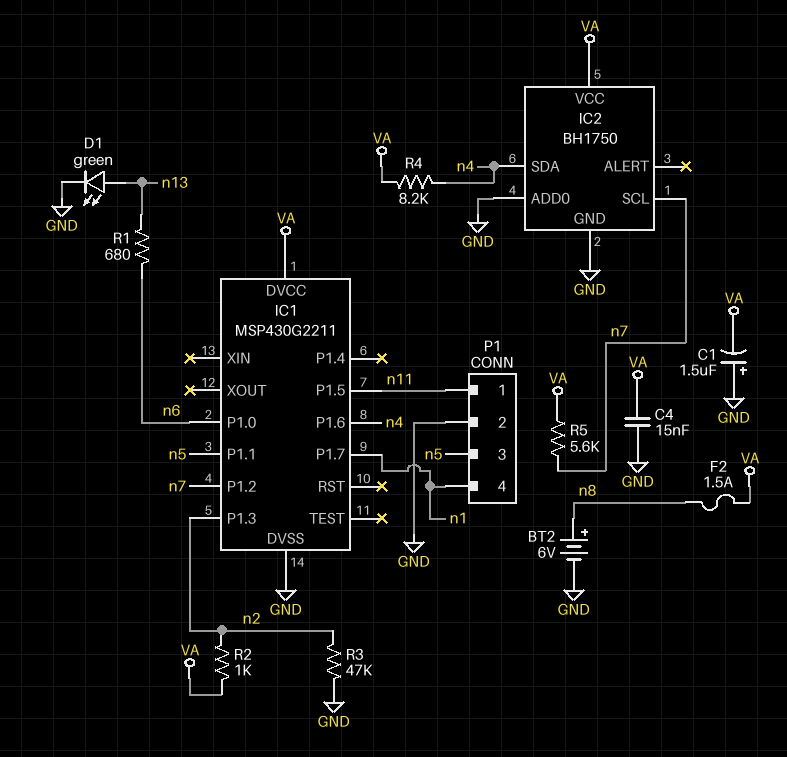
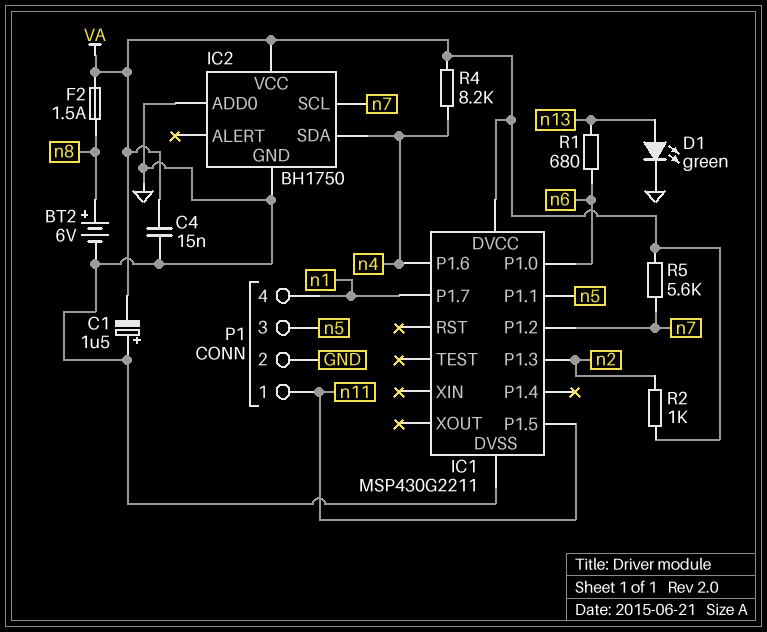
R3: 47k (GND, n2) -> none

